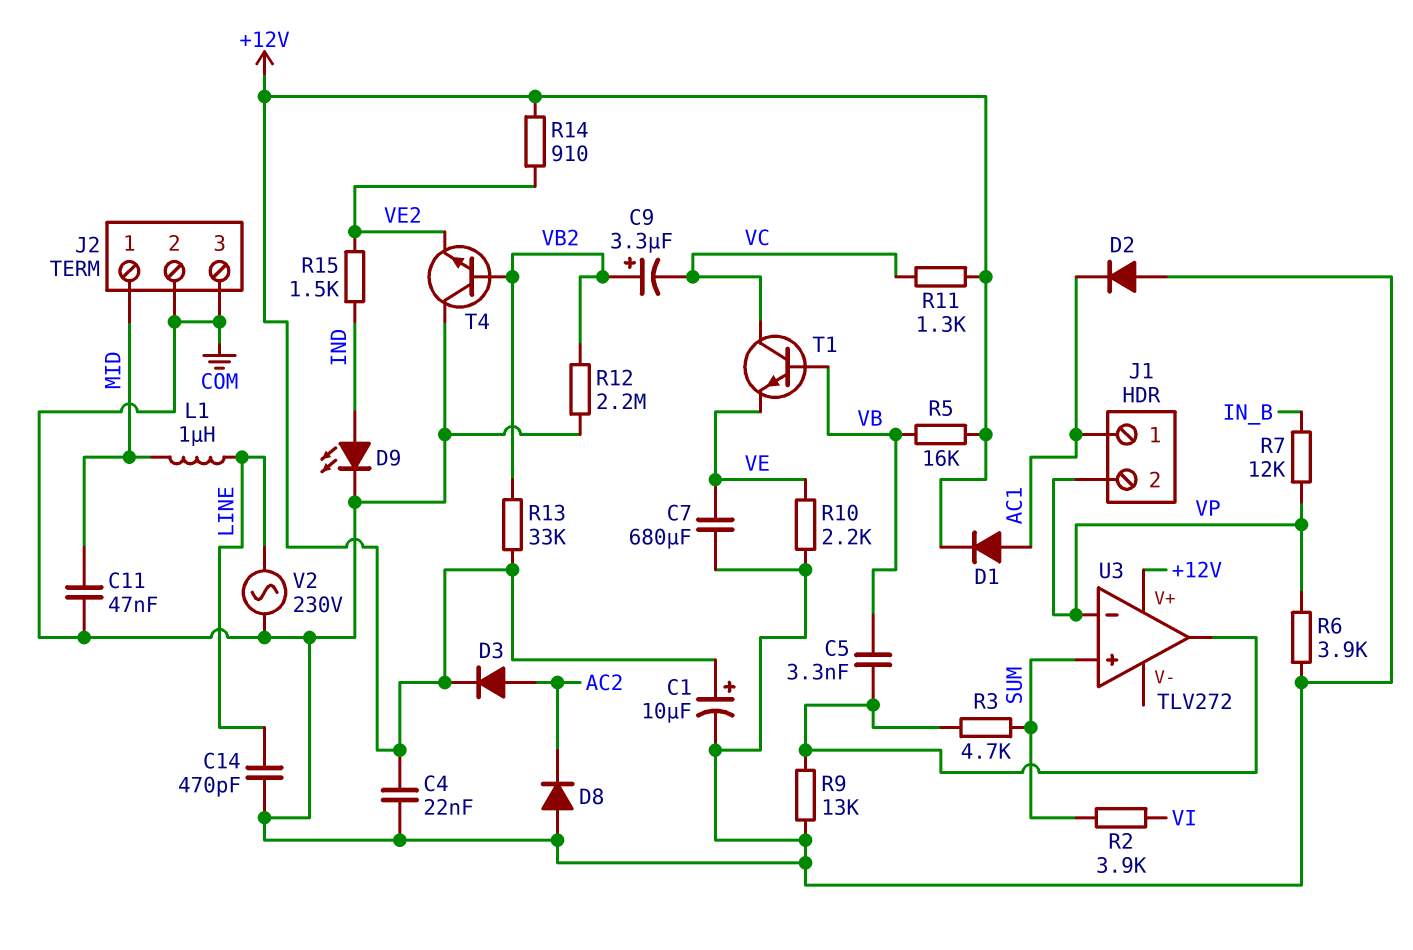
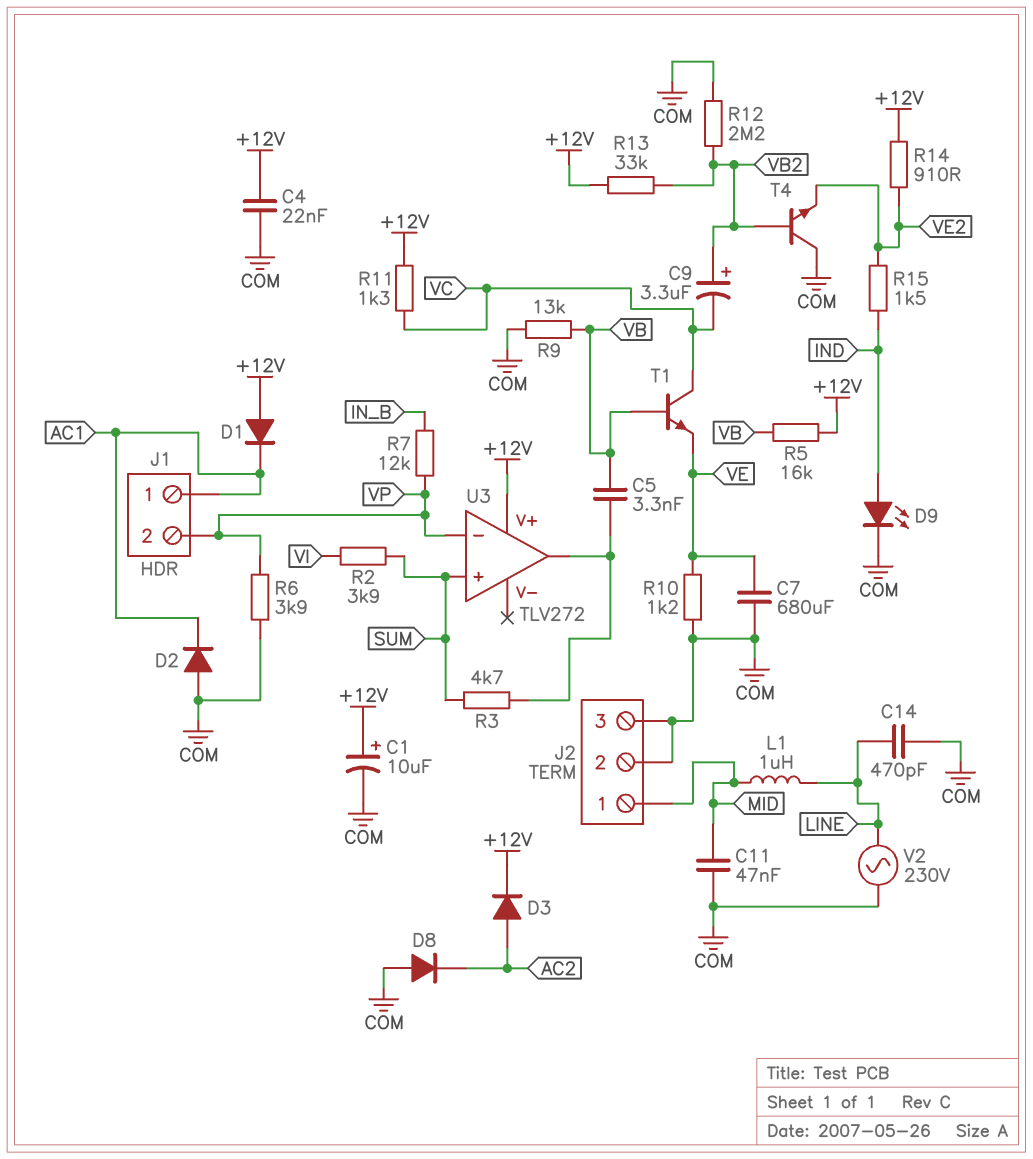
D1: diode (A AC1, K +12V) -> diode (A +12V, K AC1)
R9: 13k (COM, U3/out) -> 13k (COM, VB)
R10: 2.2k (COM, VE) -> 1.2k (COM, VE)

